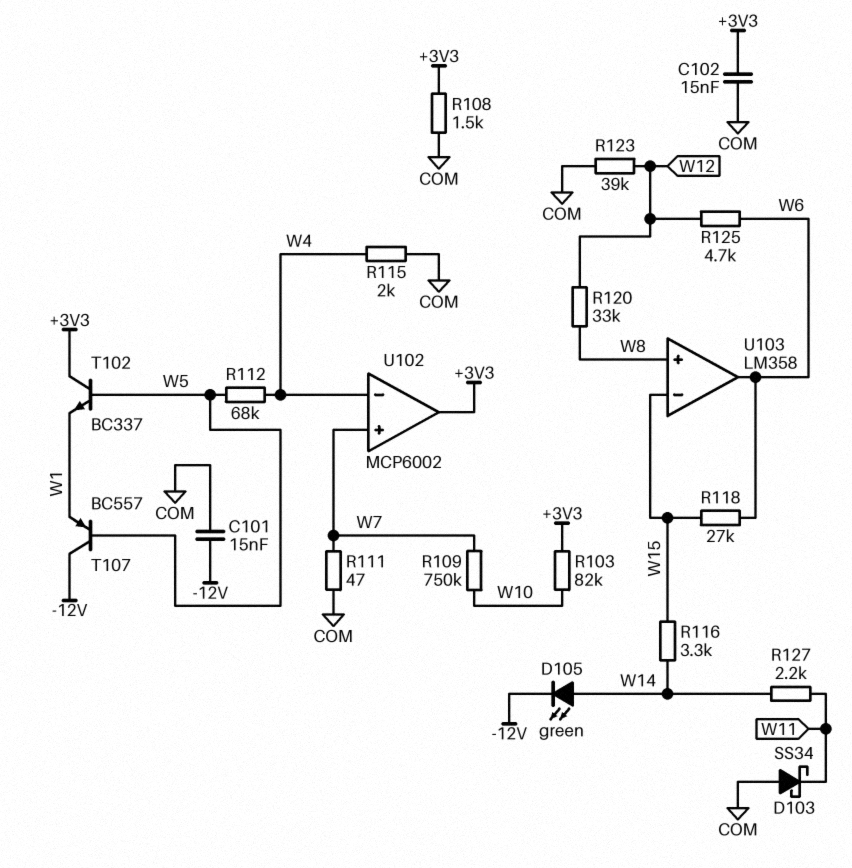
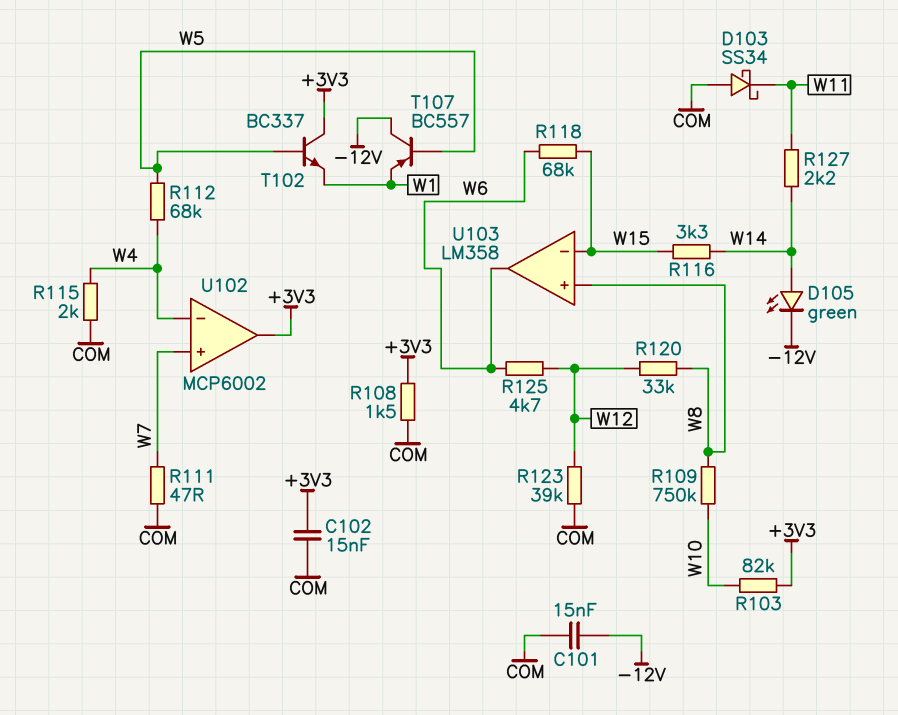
R109: 750k (W7, W10) -> 750k (W8, W10)
R118: 27k (W6, W15) -> 68k (W6, W15)

